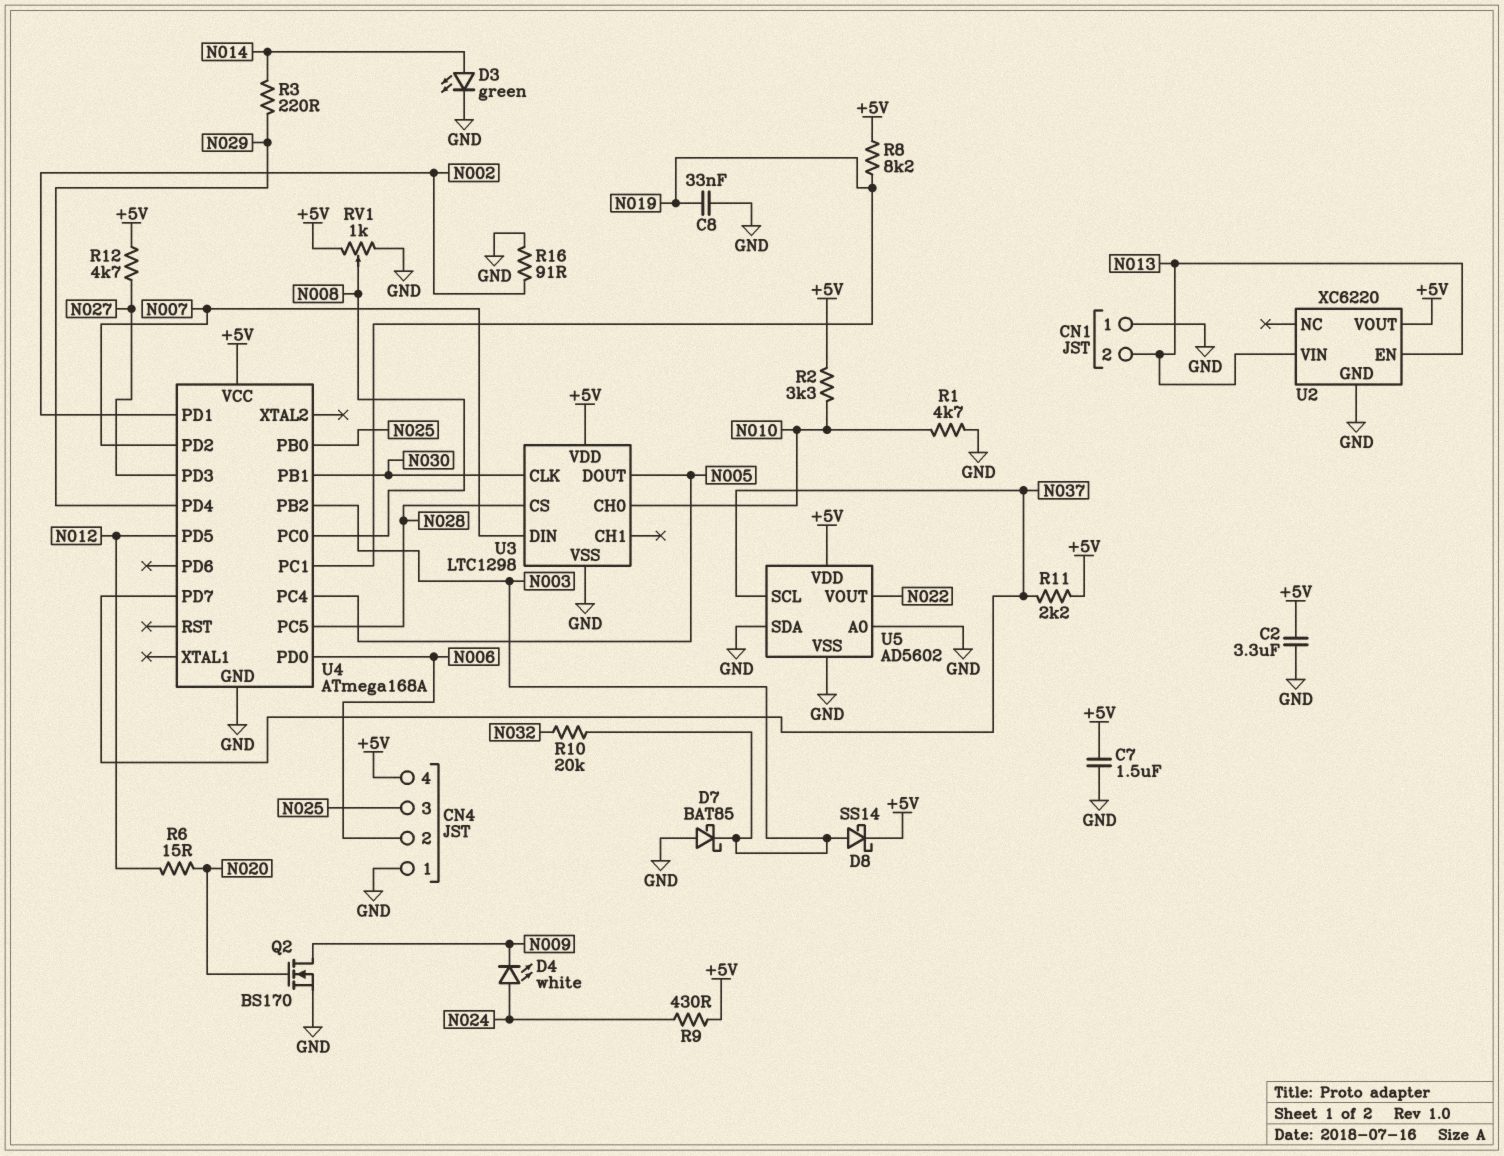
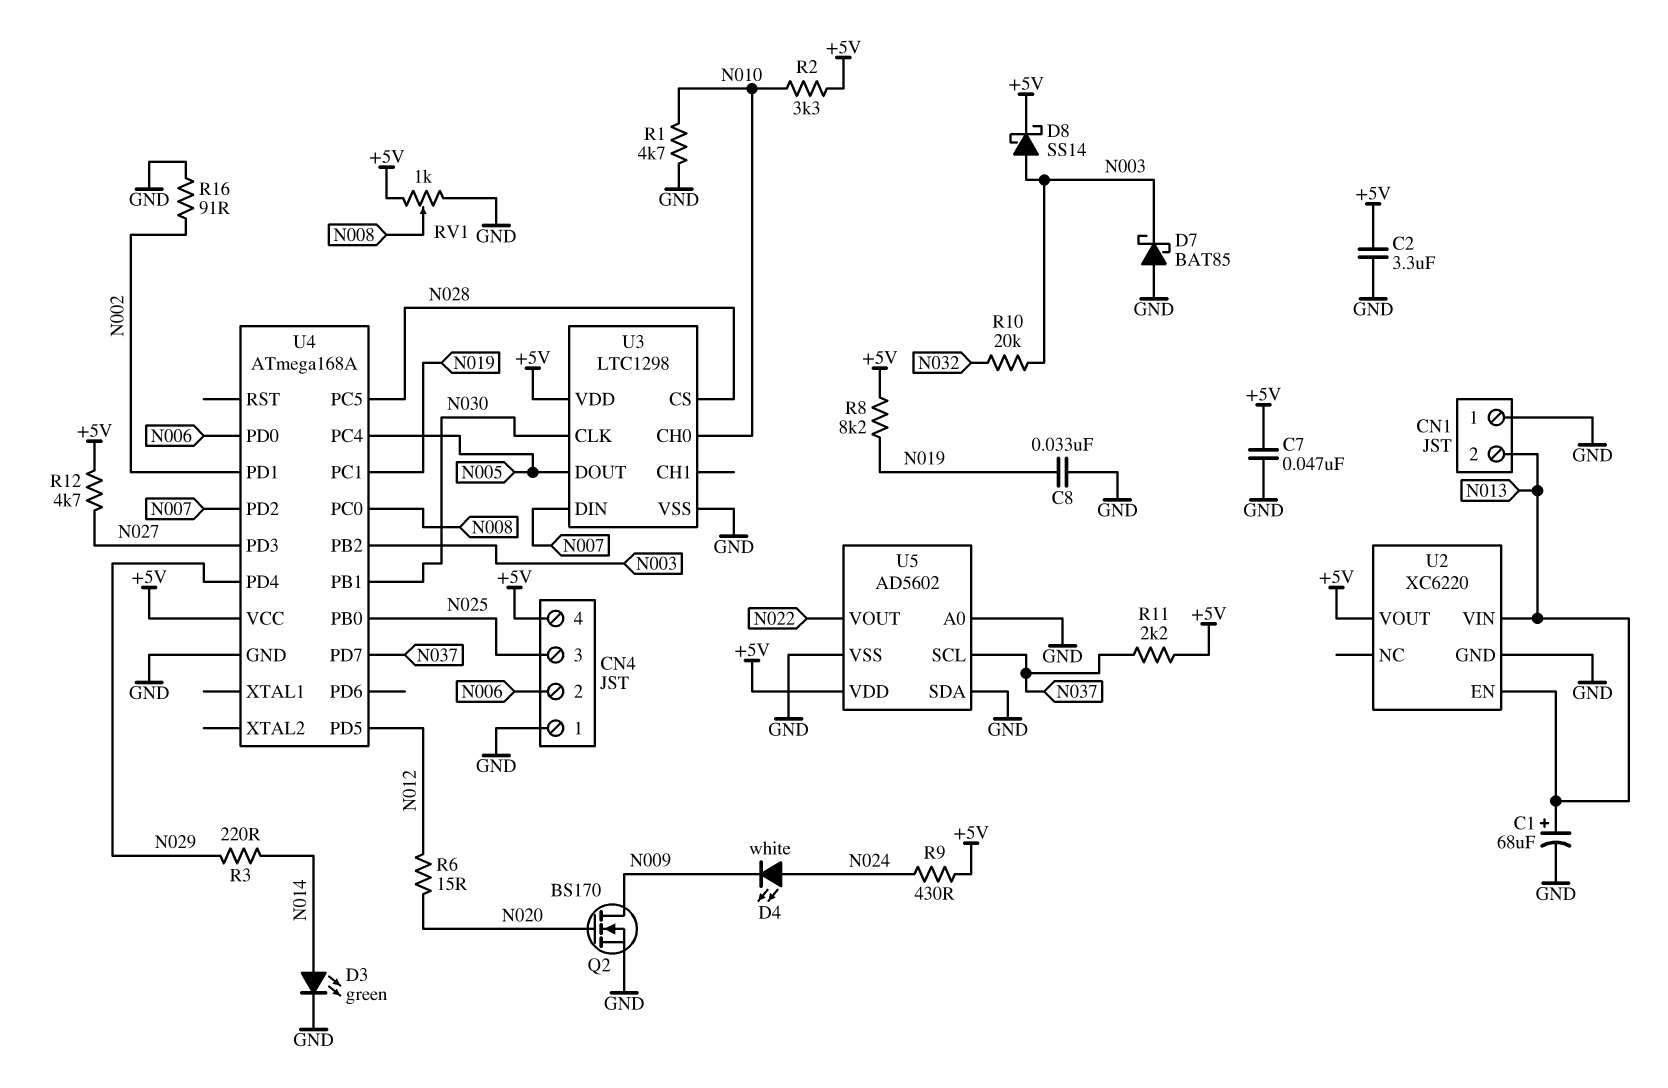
C1: none -> 68uF (plus N013, minus GND)
C7: 1.5uF (+5V, GND) -> 47nF (+5V, GND)

